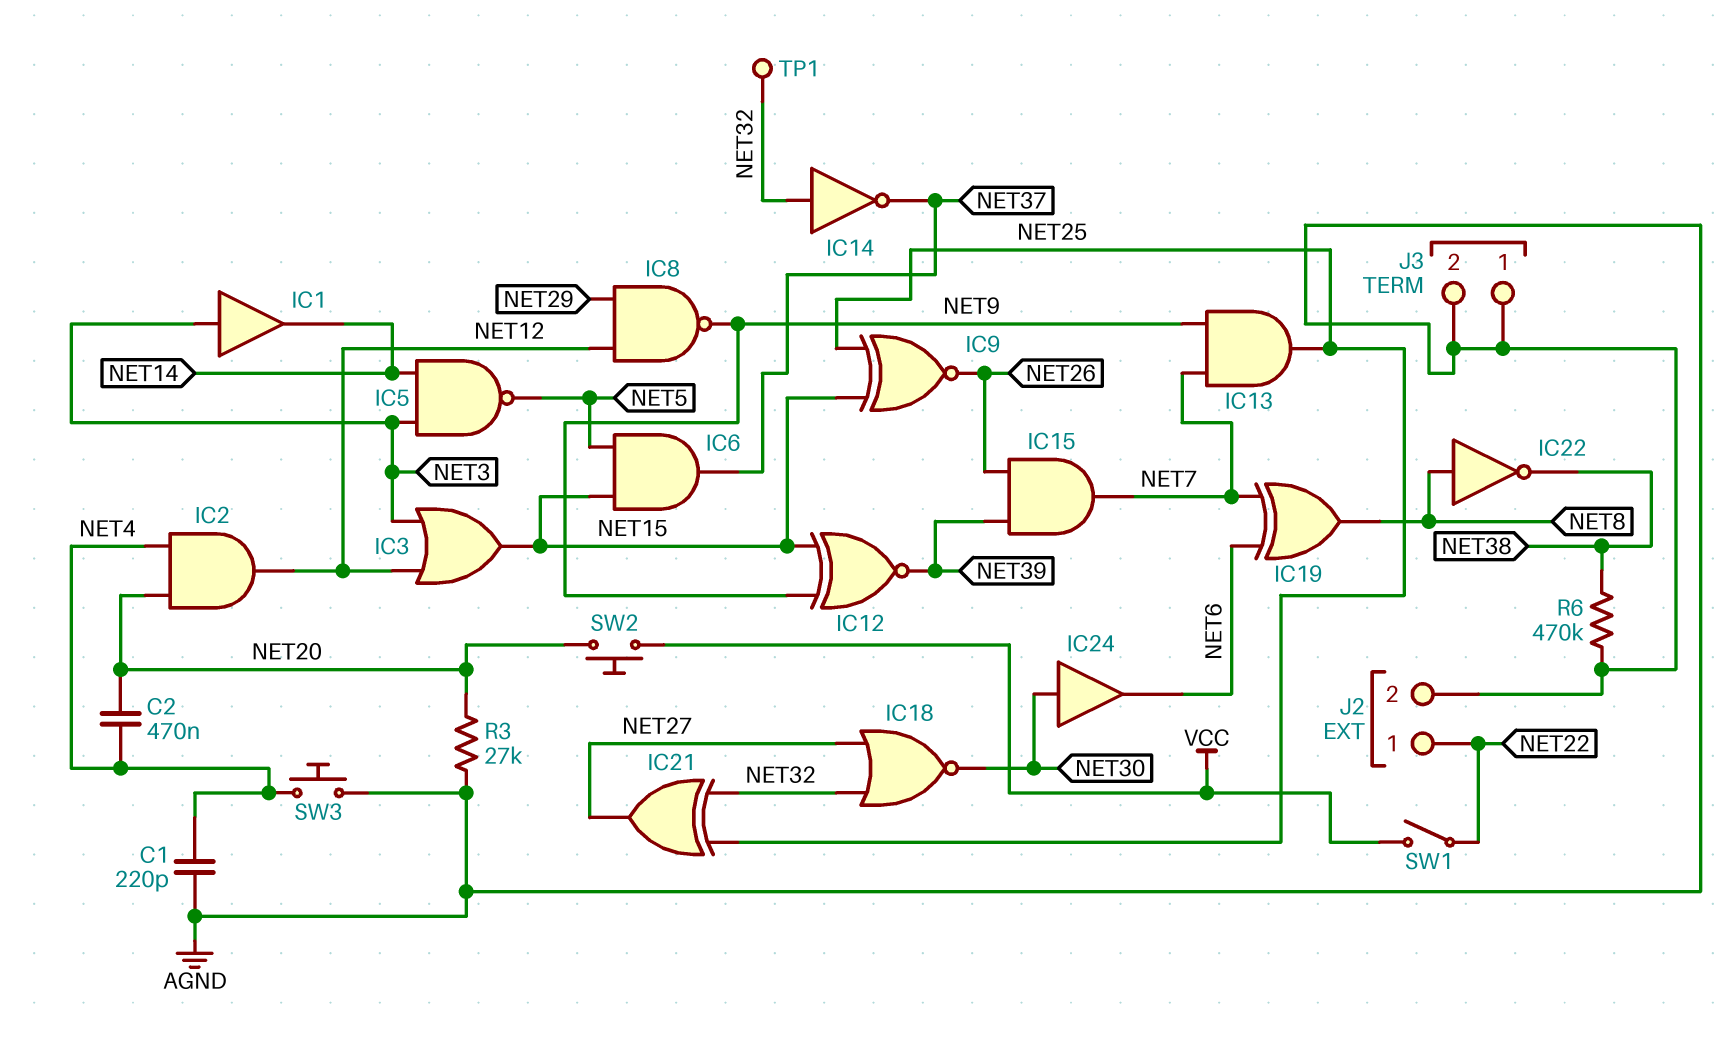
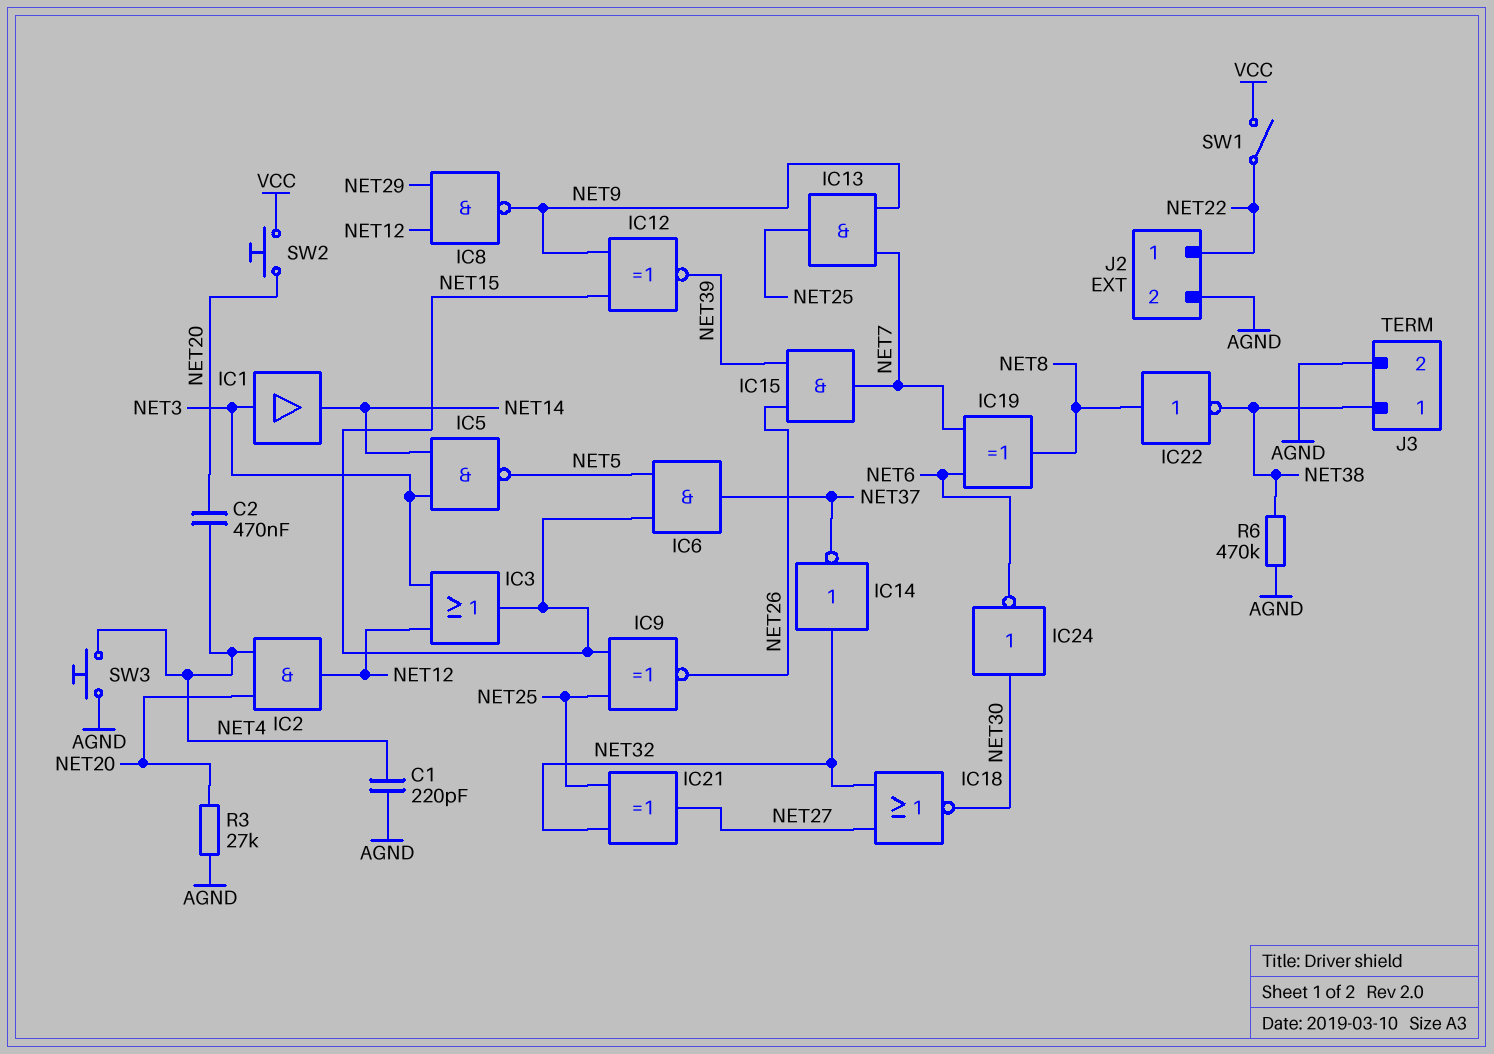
IC24: buffer (in NET30, out NET6) -> NOT (in NET30, out NET6)
J3 pin 1: AGND -> NET38
TP1: test point (NET32) -> none

